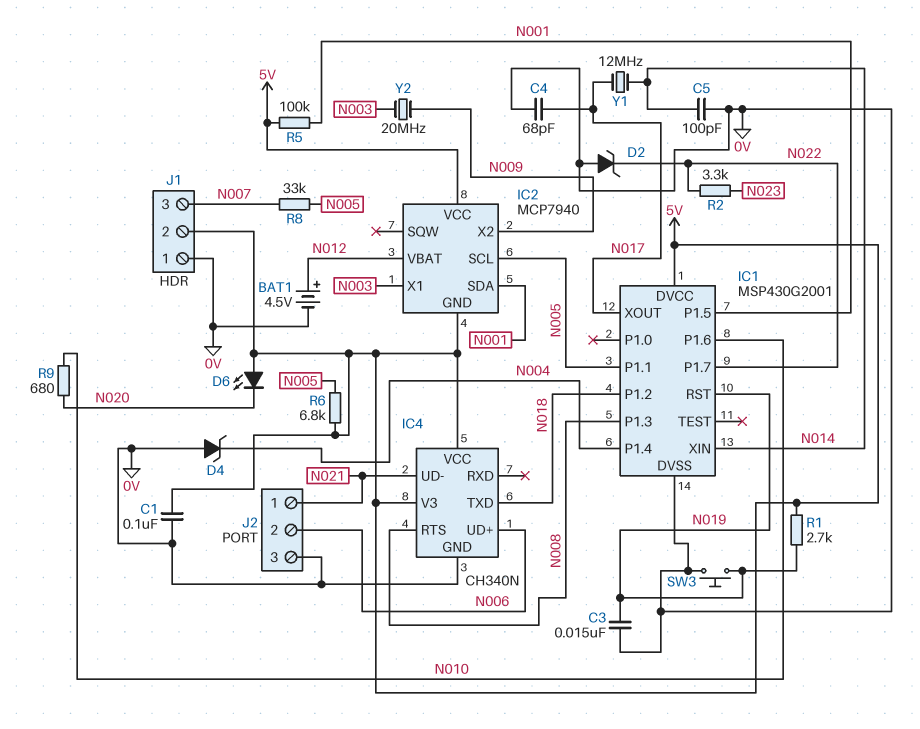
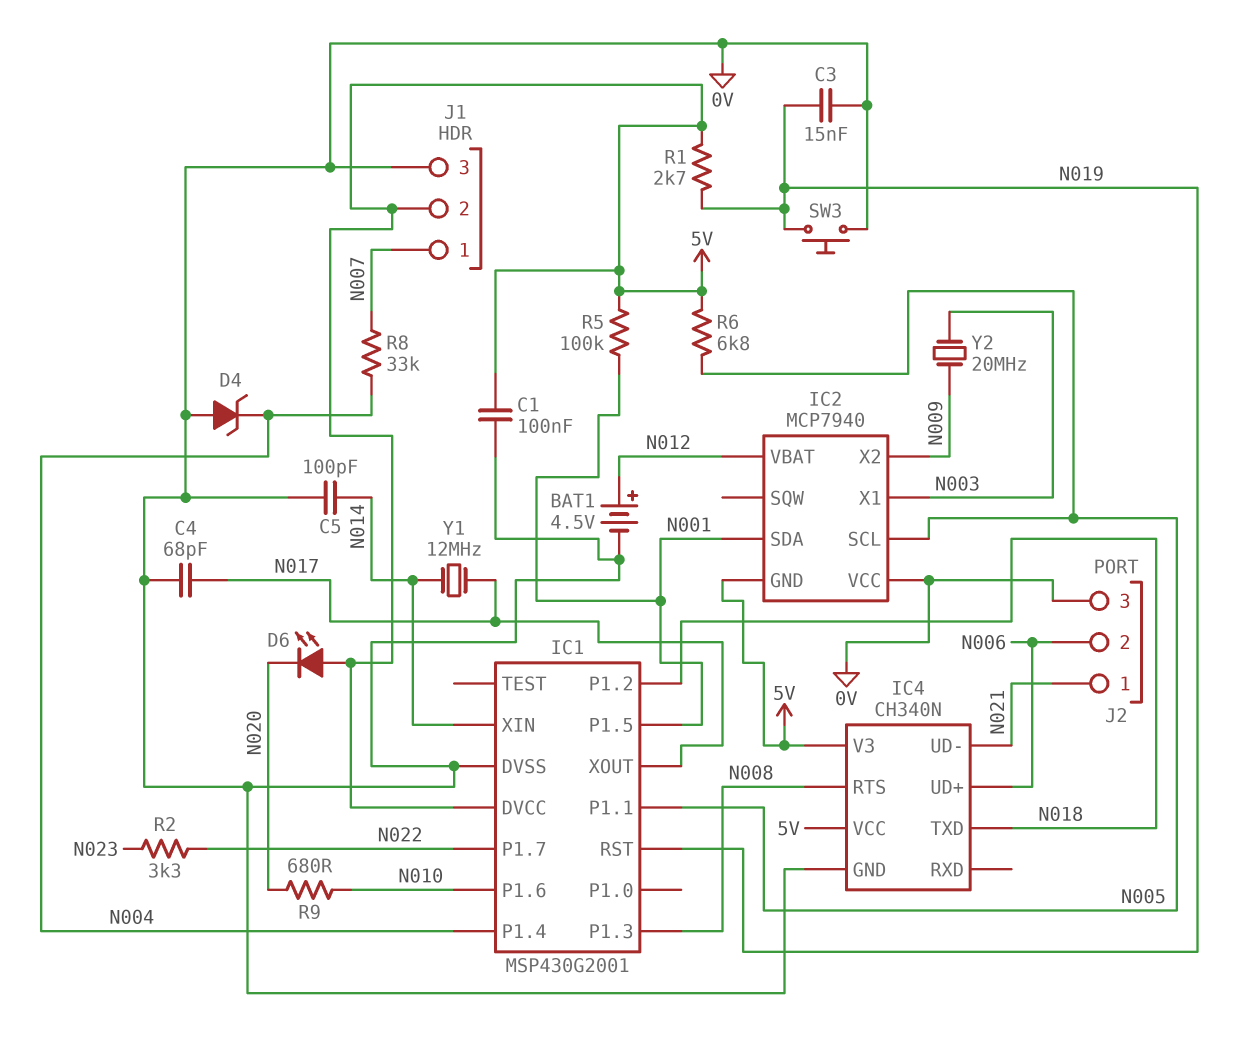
D2: zener (A 0V, K N022) -> none
IC2 pin VCC: 5V -> 0V
J1 pin 1: 0V -> N007
J1 pin 3: N007 -> 0V
R8: 33k (N005, N007) -> 33k (N004, N007)

